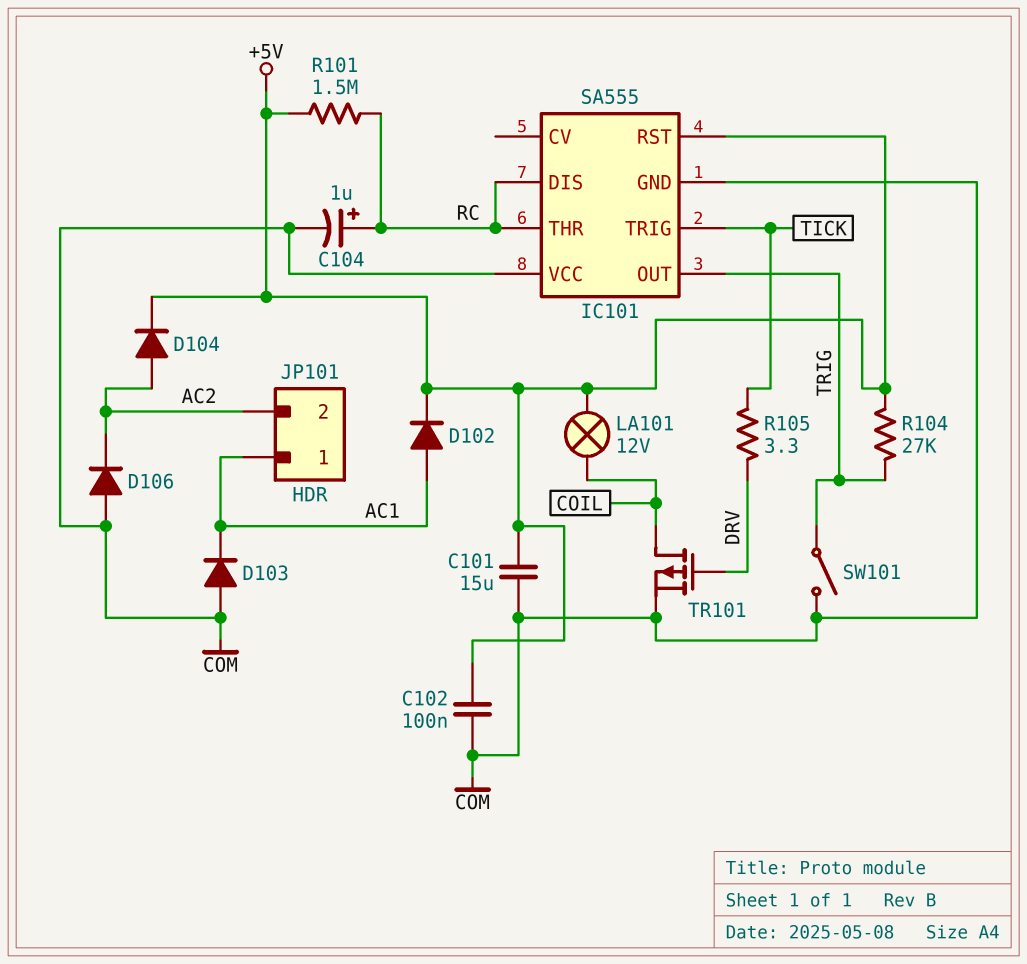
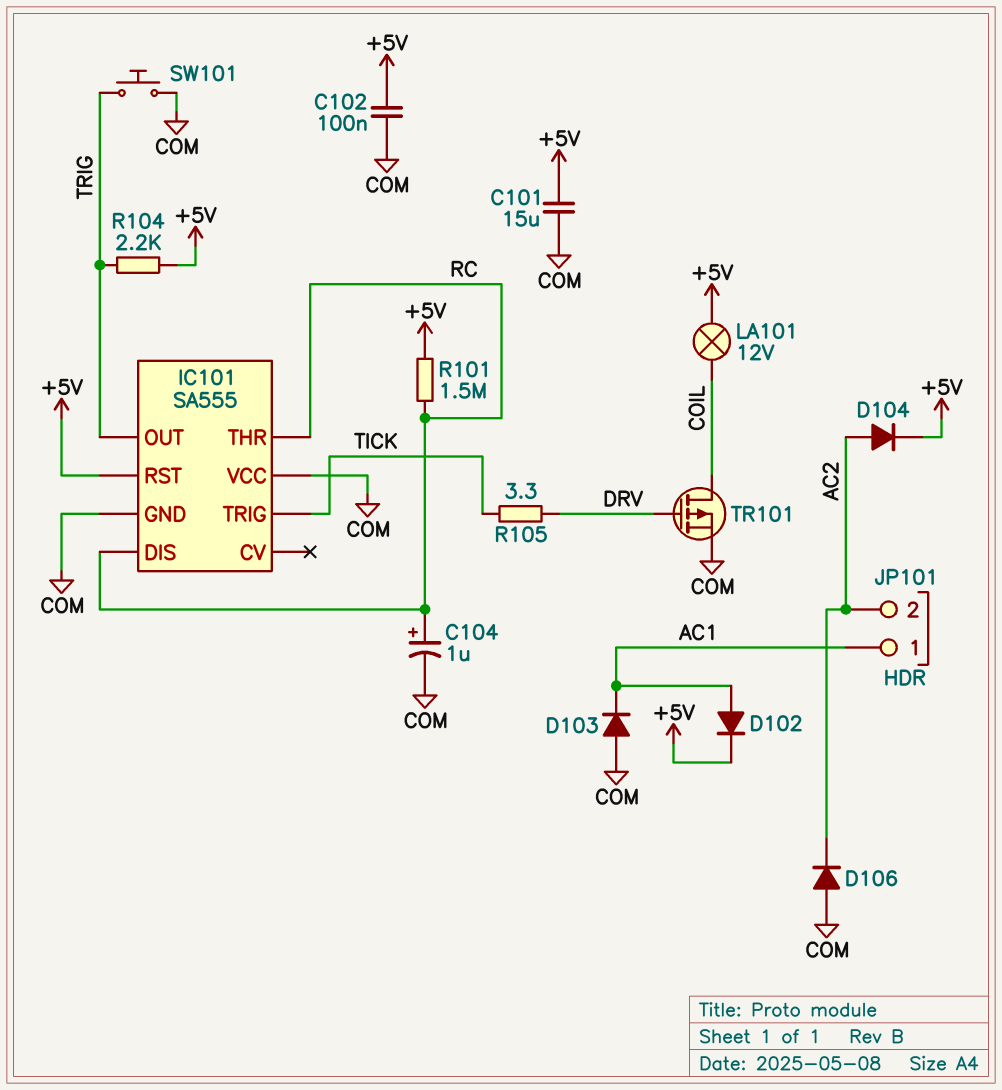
R104: 27k (+5V, TRIG) -> 2.2k (+5V, TRIG)
SW101: switch (COM, TRIG) -> button (COM, TRIG)

